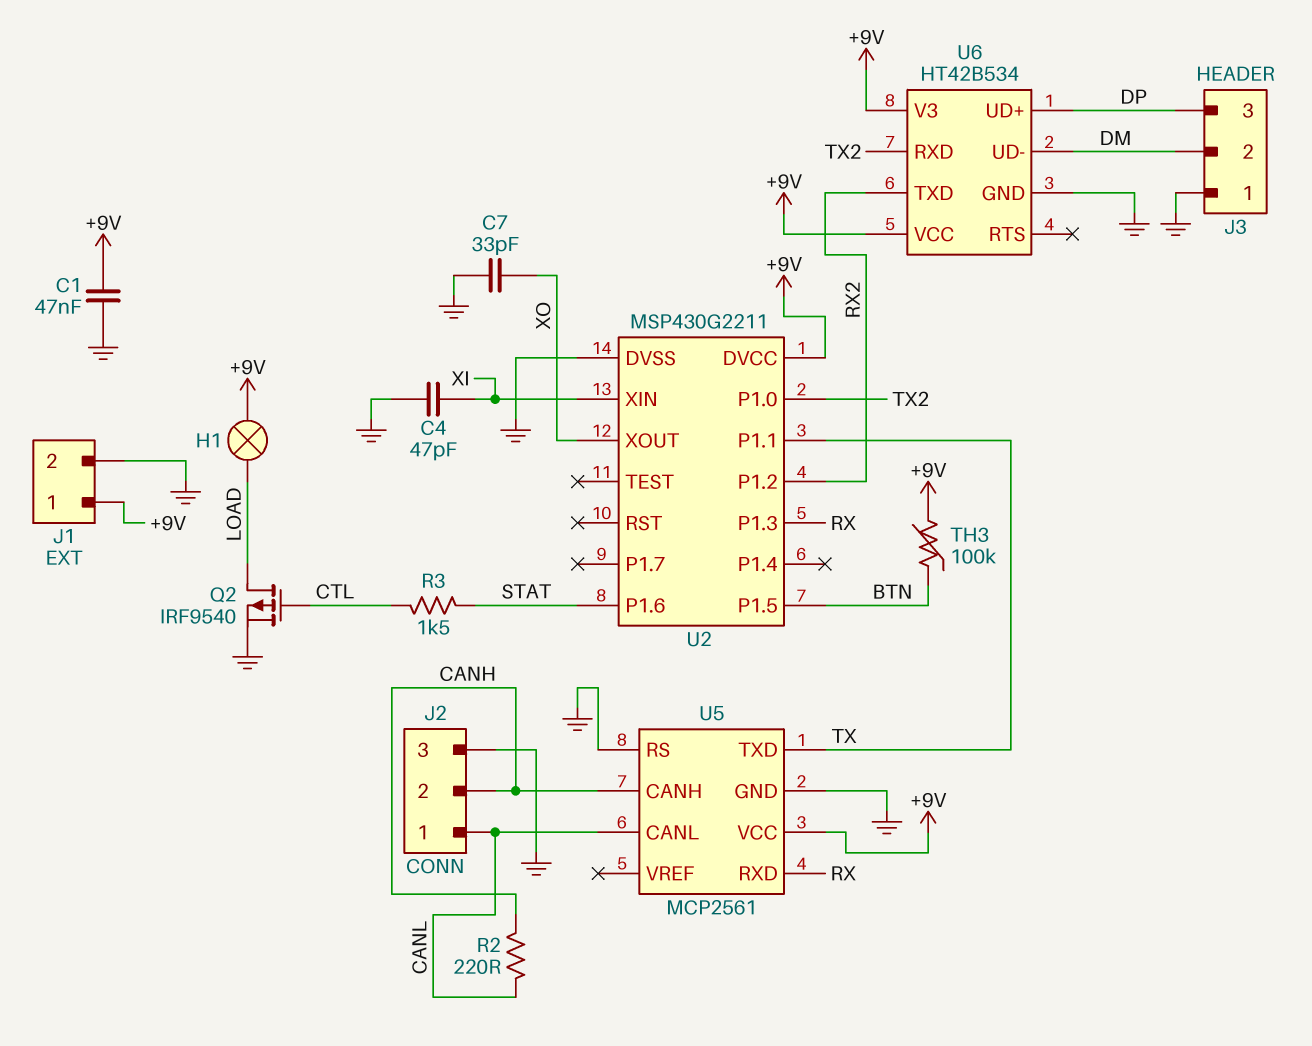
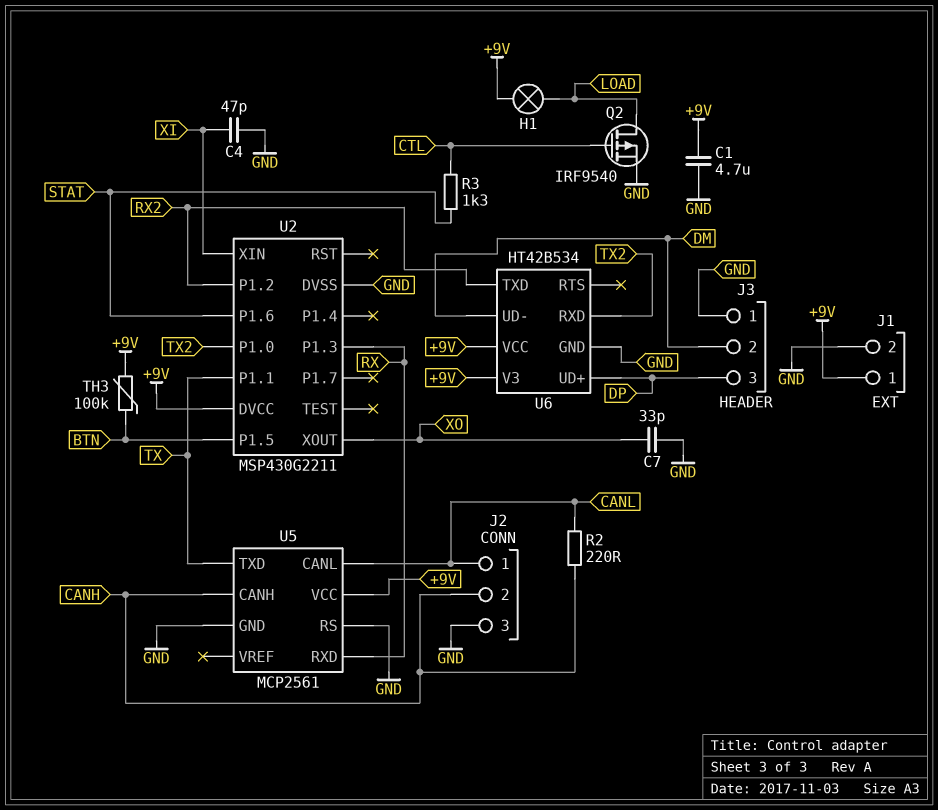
C1: 47nF (+9V, GND) -> 4.7uF (+9V, GND)
R3: 1.5k (CTL, STAT) -> 1.3k (CTL, STAT)

